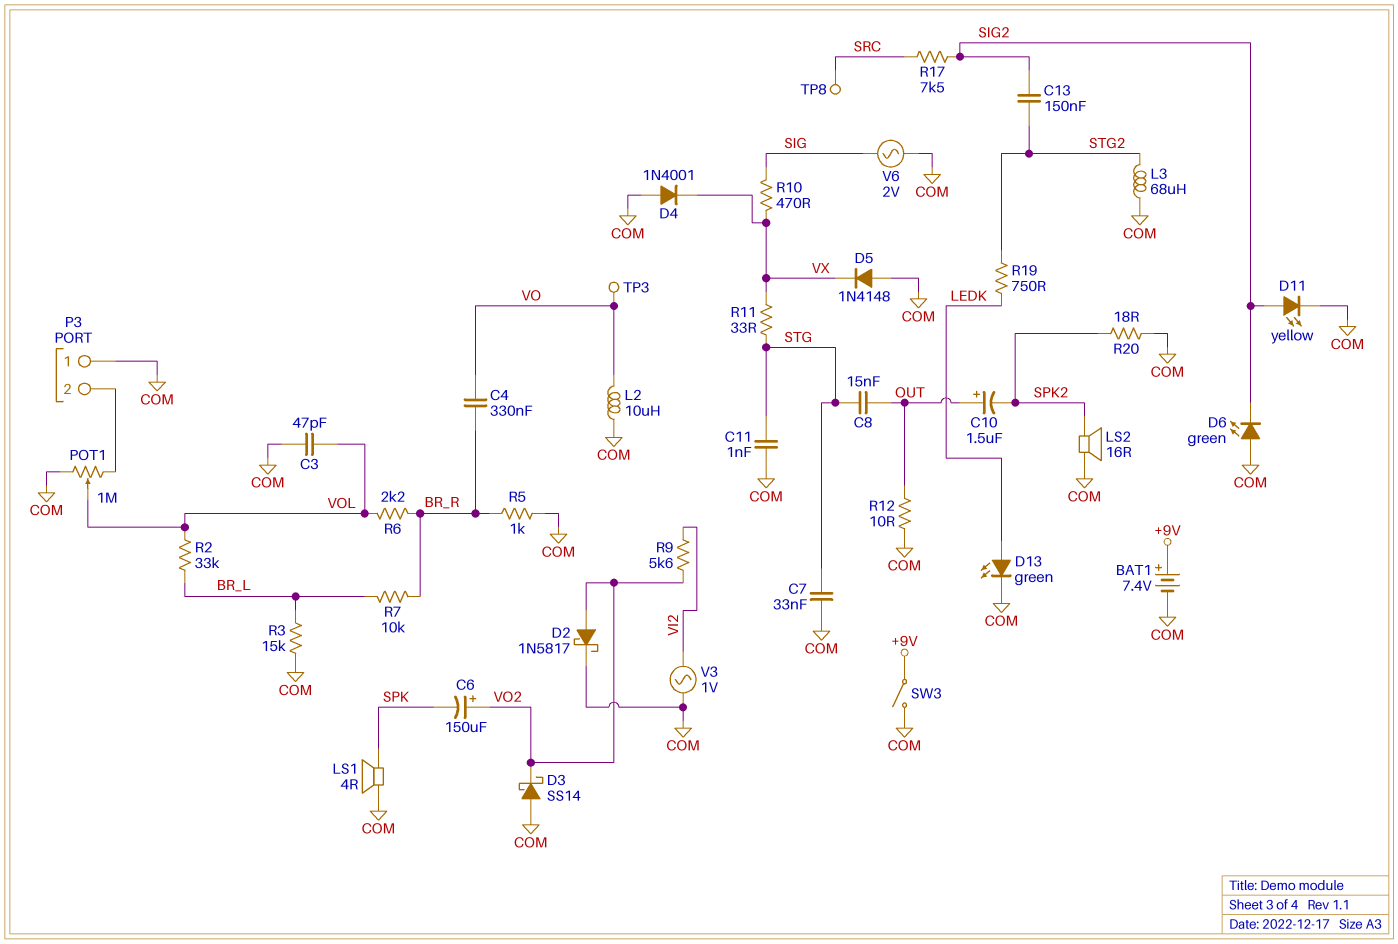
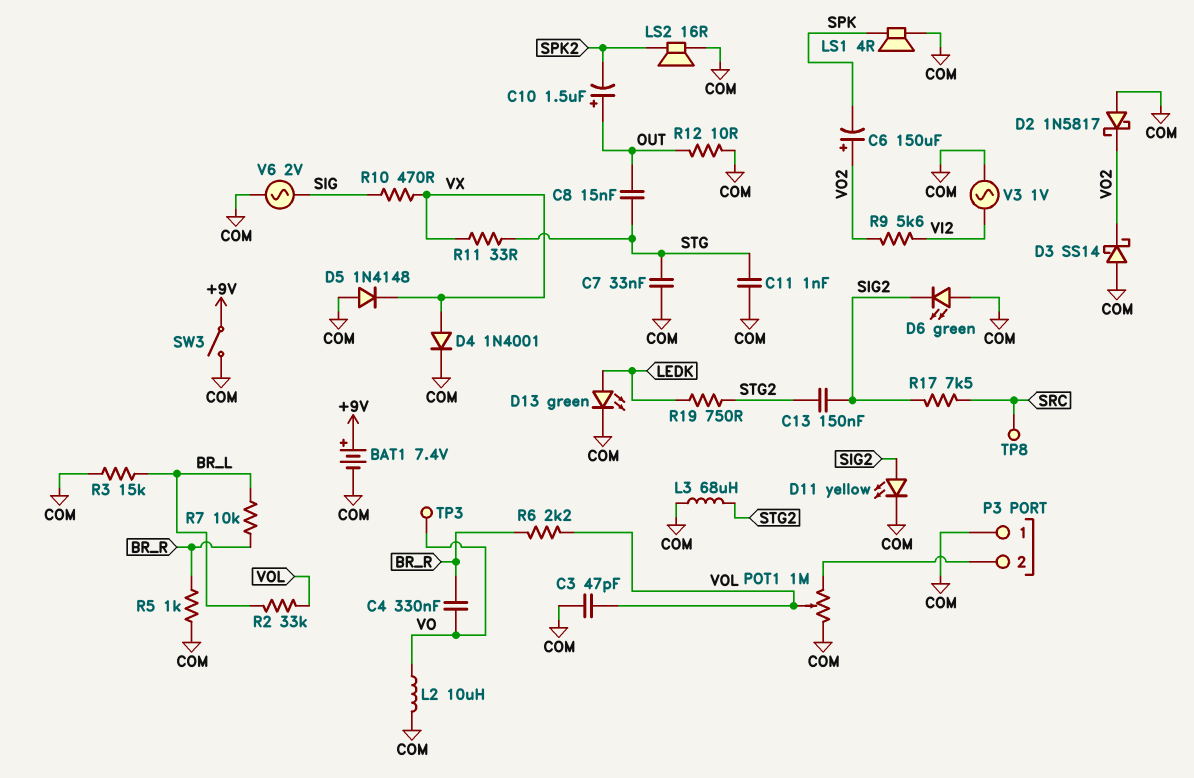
D2: schottky 1N5817 (A VO2, K COM) -> schottky 1N5817 (A COM, K VO2)
D4: diode 1N4001 (A COM, K VX) -> diode 1N4001 (A VX, K COM)
R20: 18 (COM, SPK2) -> none

